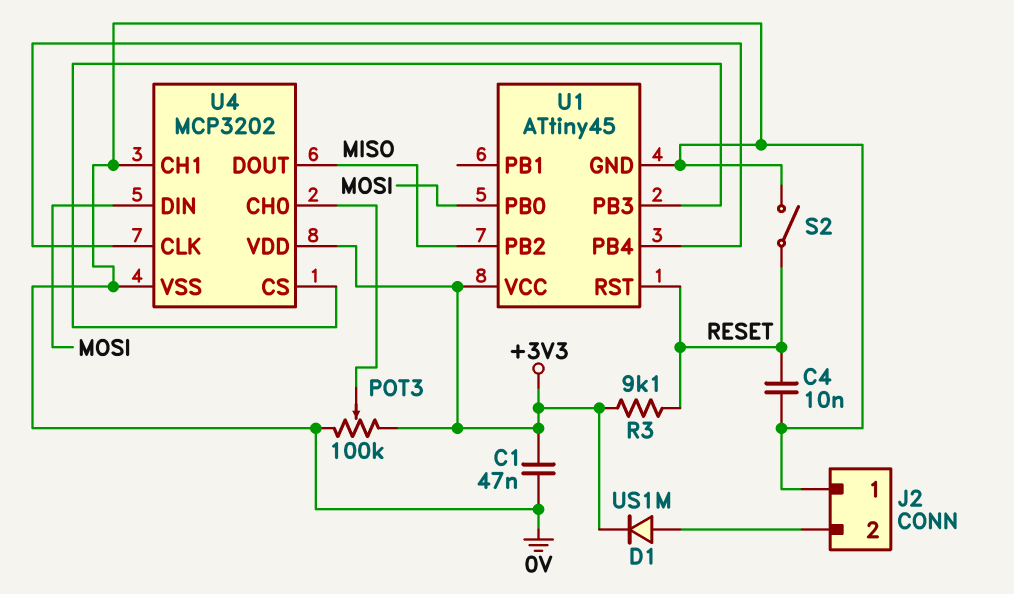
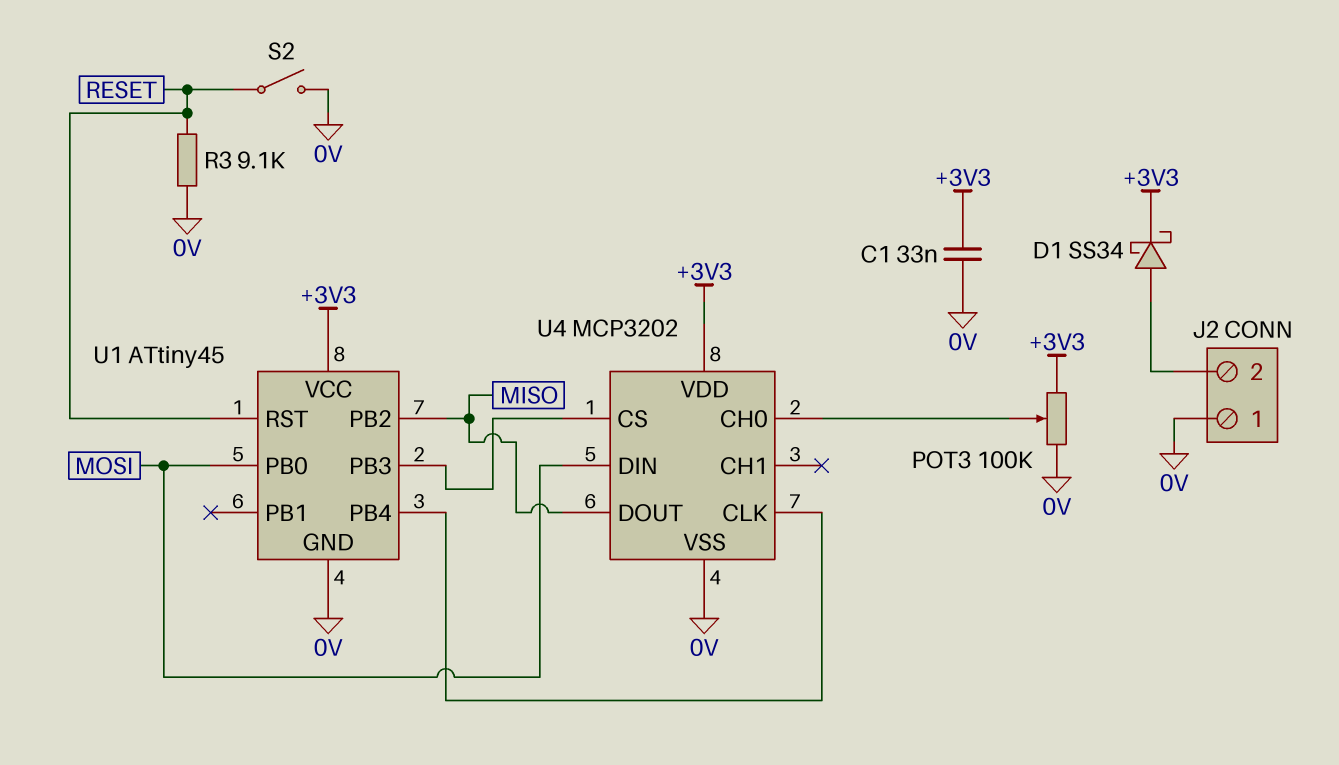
C1: 47nF (+3V3, 0V) -> 33nF (+3V3, 0V)
C4: 10nF (0V, RESET) -> none
D1: diode US1M (A J2/2, K +3V3) -> schottky SS34 (A J2/2, K +3V3)
R3: 9.1k (+3V3, RESET) -> 9.1k (0V, RESET)
U4 pin CH1: 0V -> none

